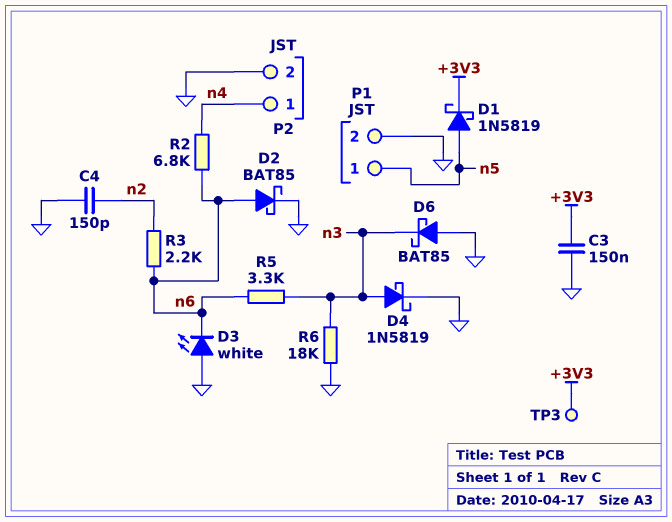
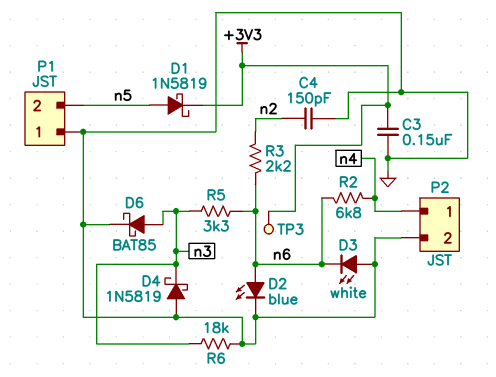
D2: schottky BAT85 (A n6, K GND) -> LED blue (A n6, K GND)
D4: schottky 1N5819 (A n3, K GND) -> schottky 1N5819 (A GND, K n3)
D6: schottky BAT85 (A GND, K n3) -> schottky BAT85 (A n3, K GND)
P1 pin 1: n5 -> GND
P1 pin 2: GND -> n5

